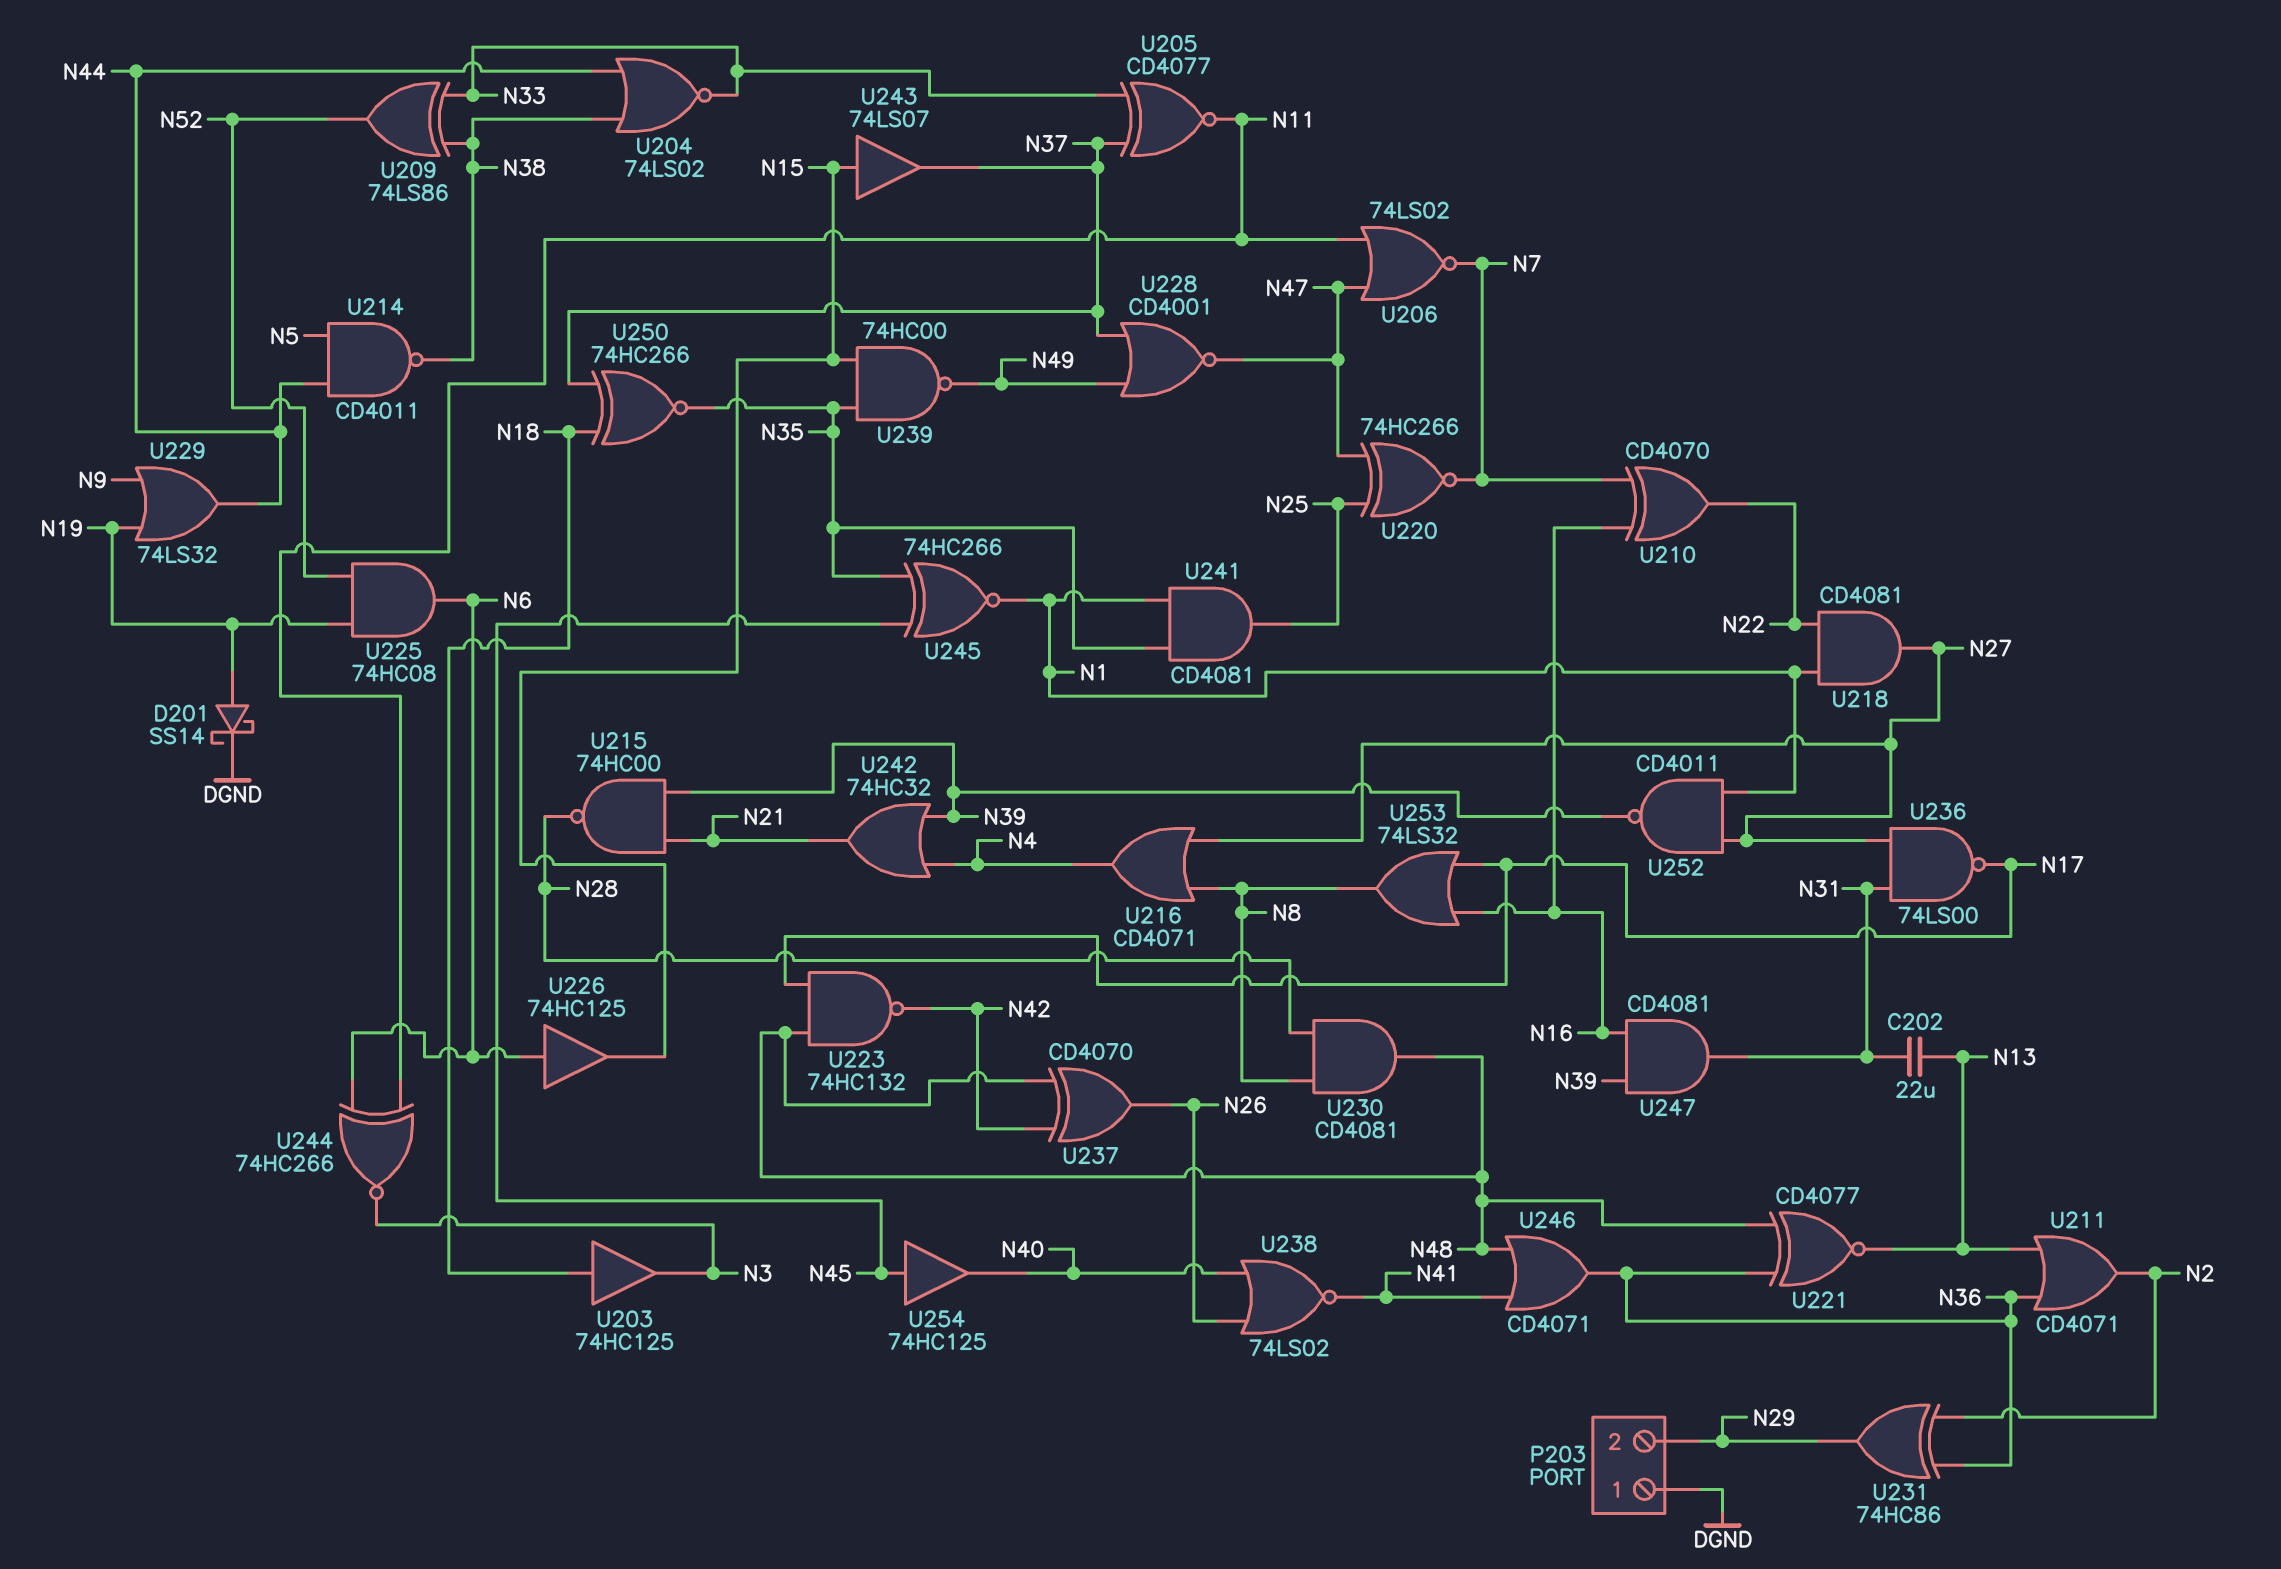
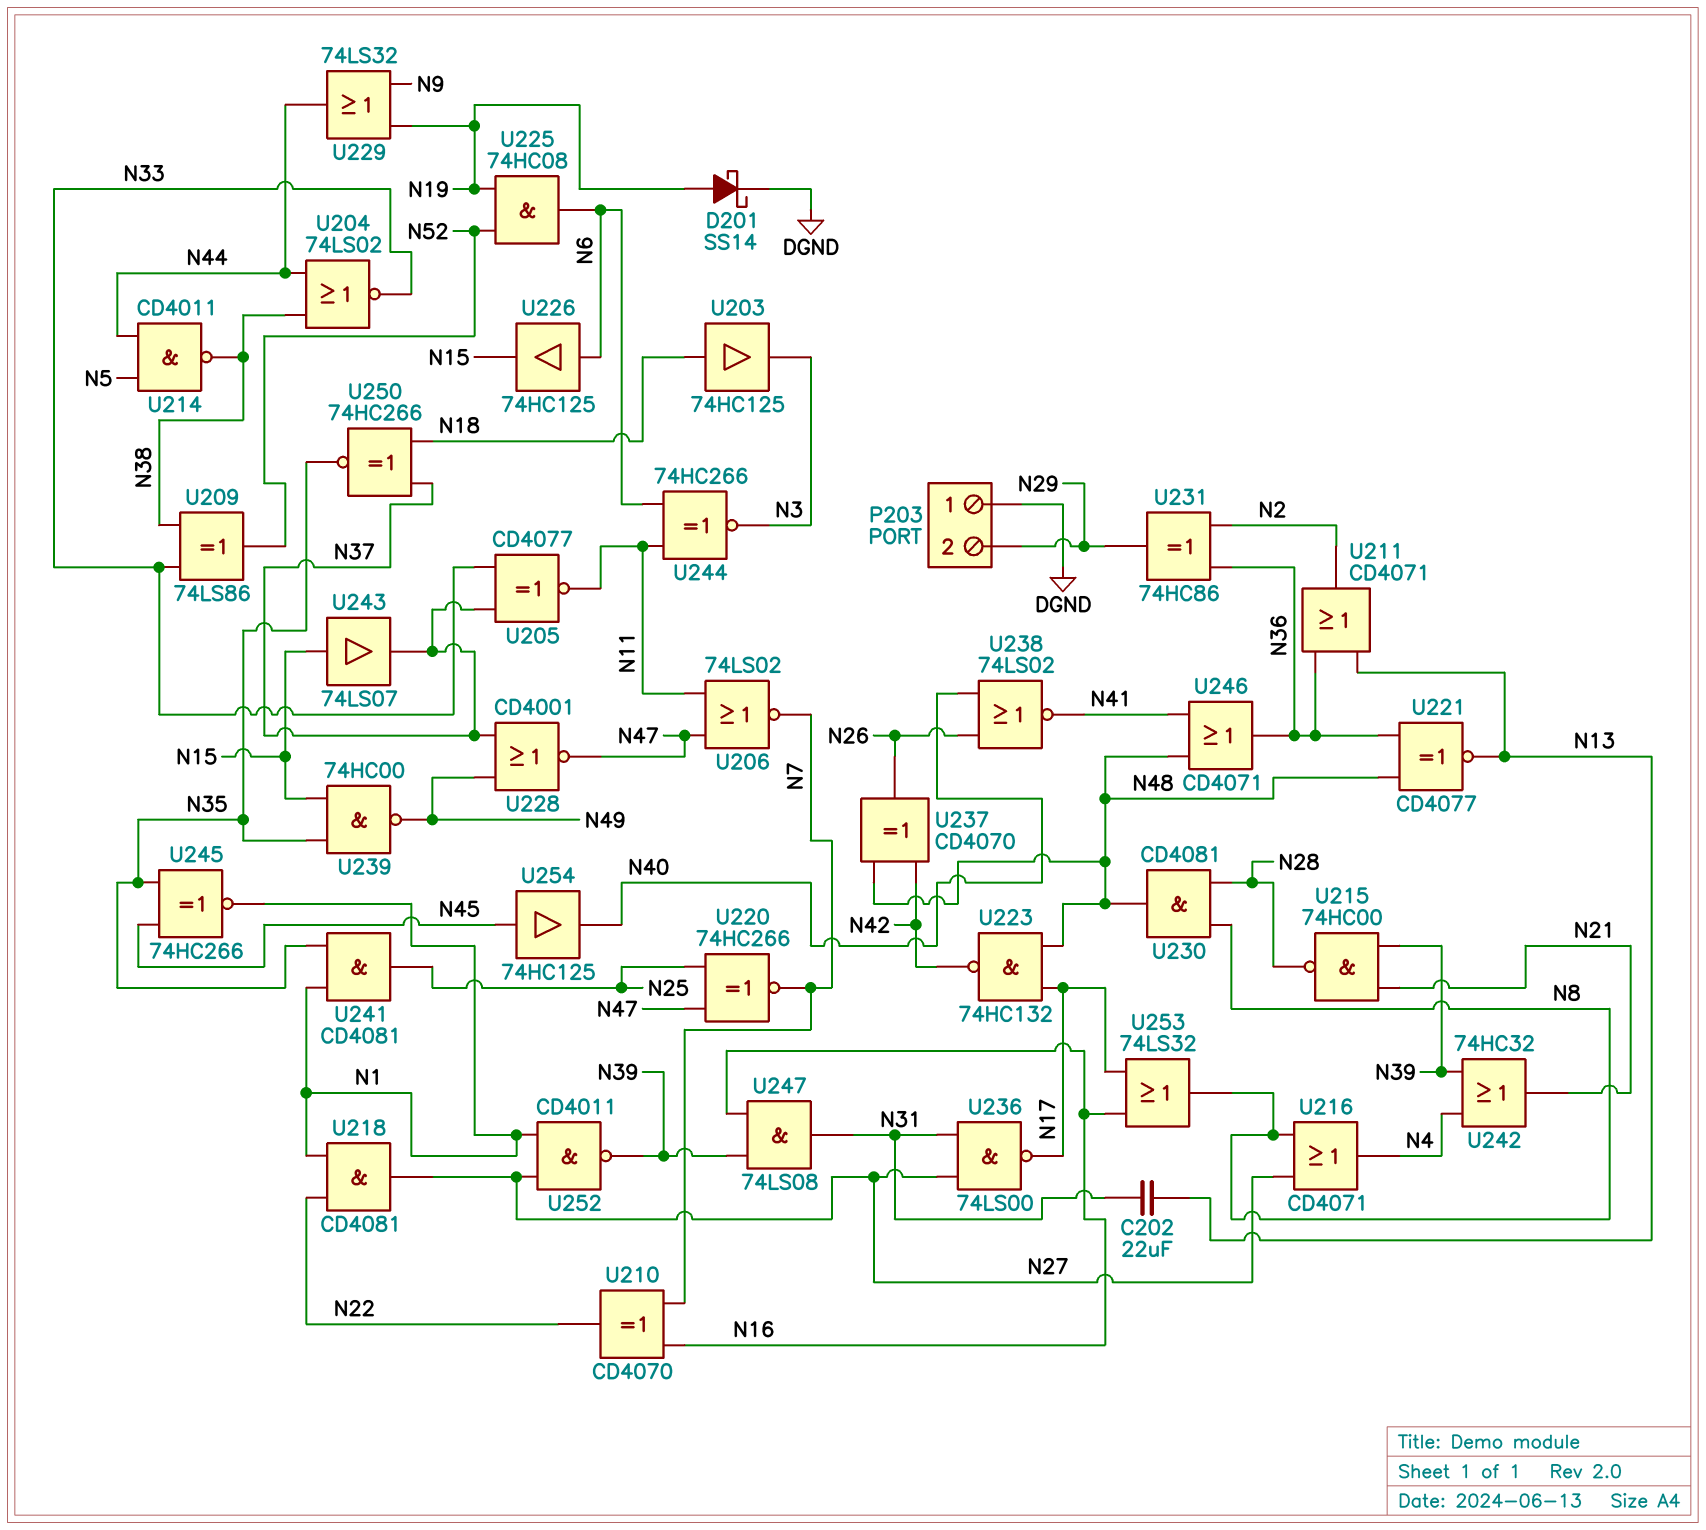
U247: AND CD4081 (in N16, in N39, out N31) -> AND 74LS08 (in N16, in N39, out N31)

